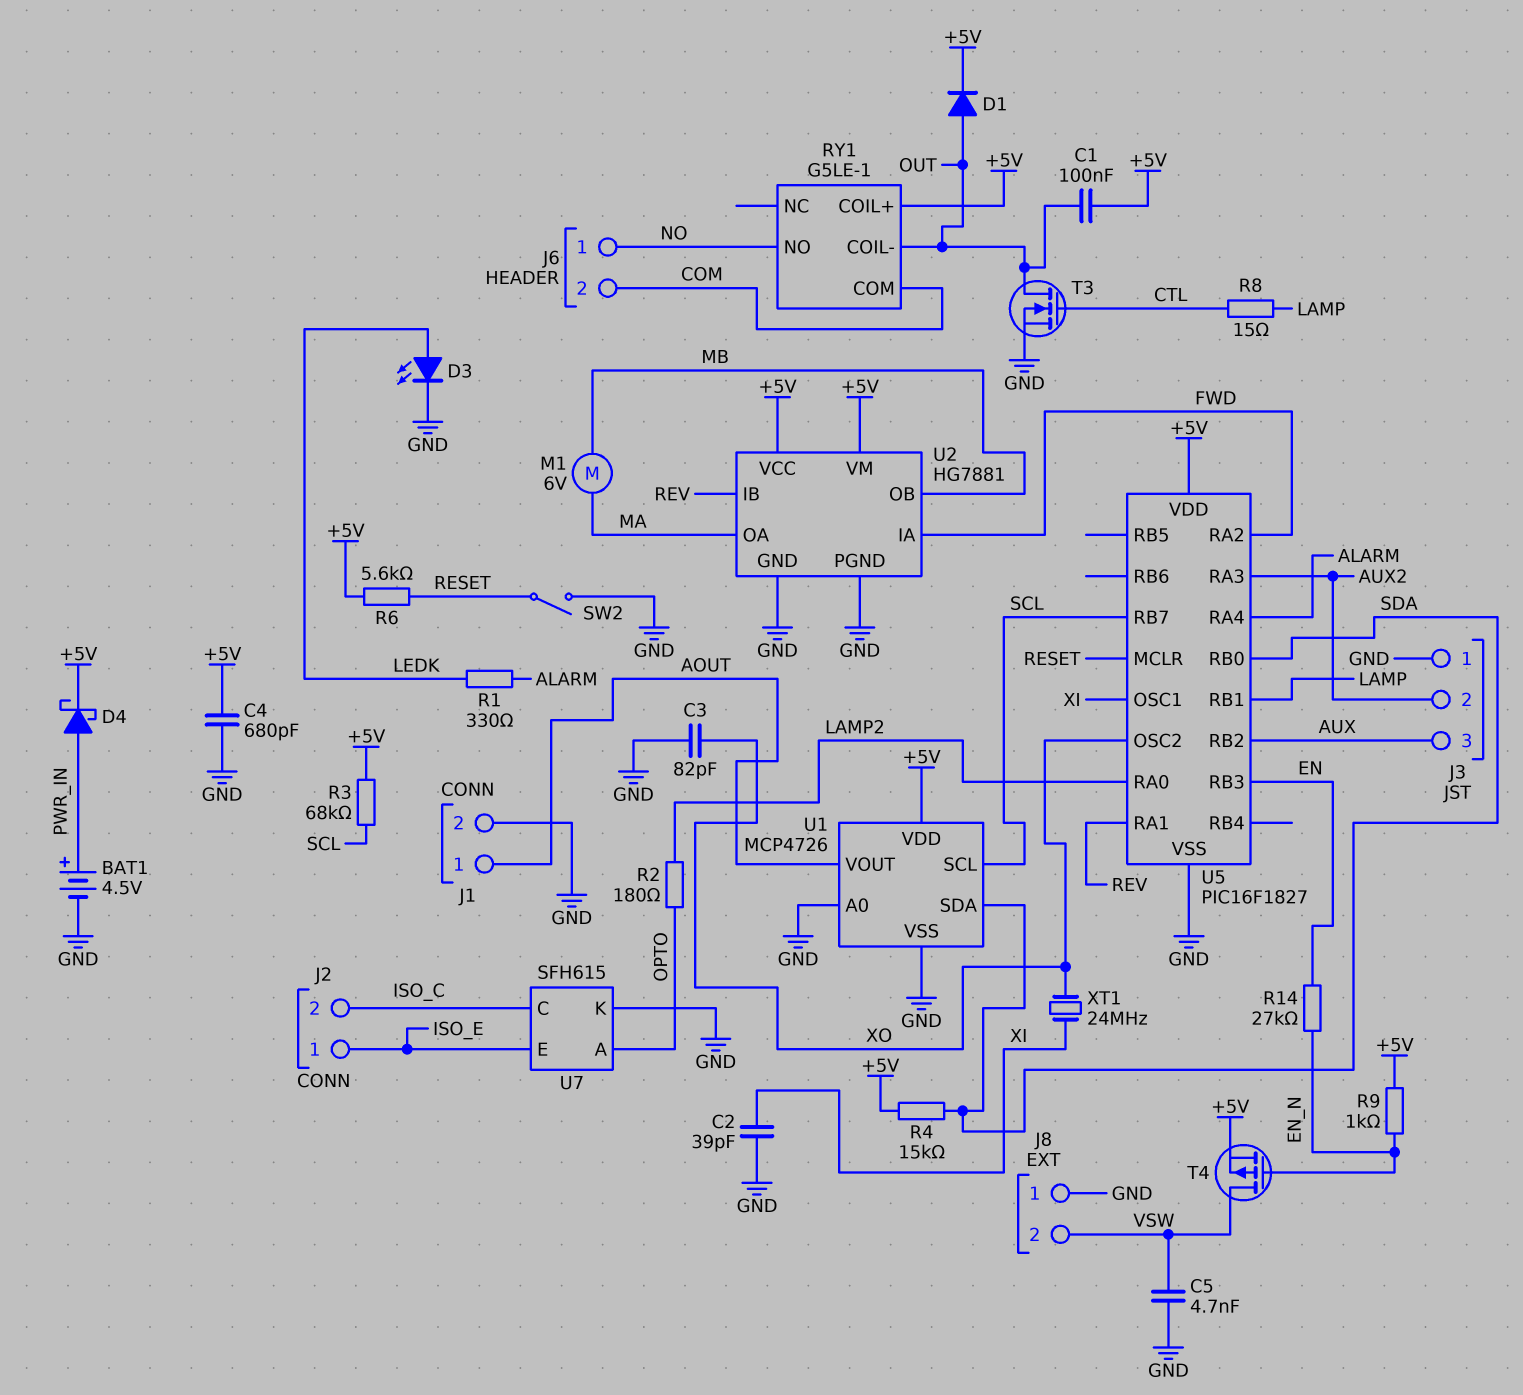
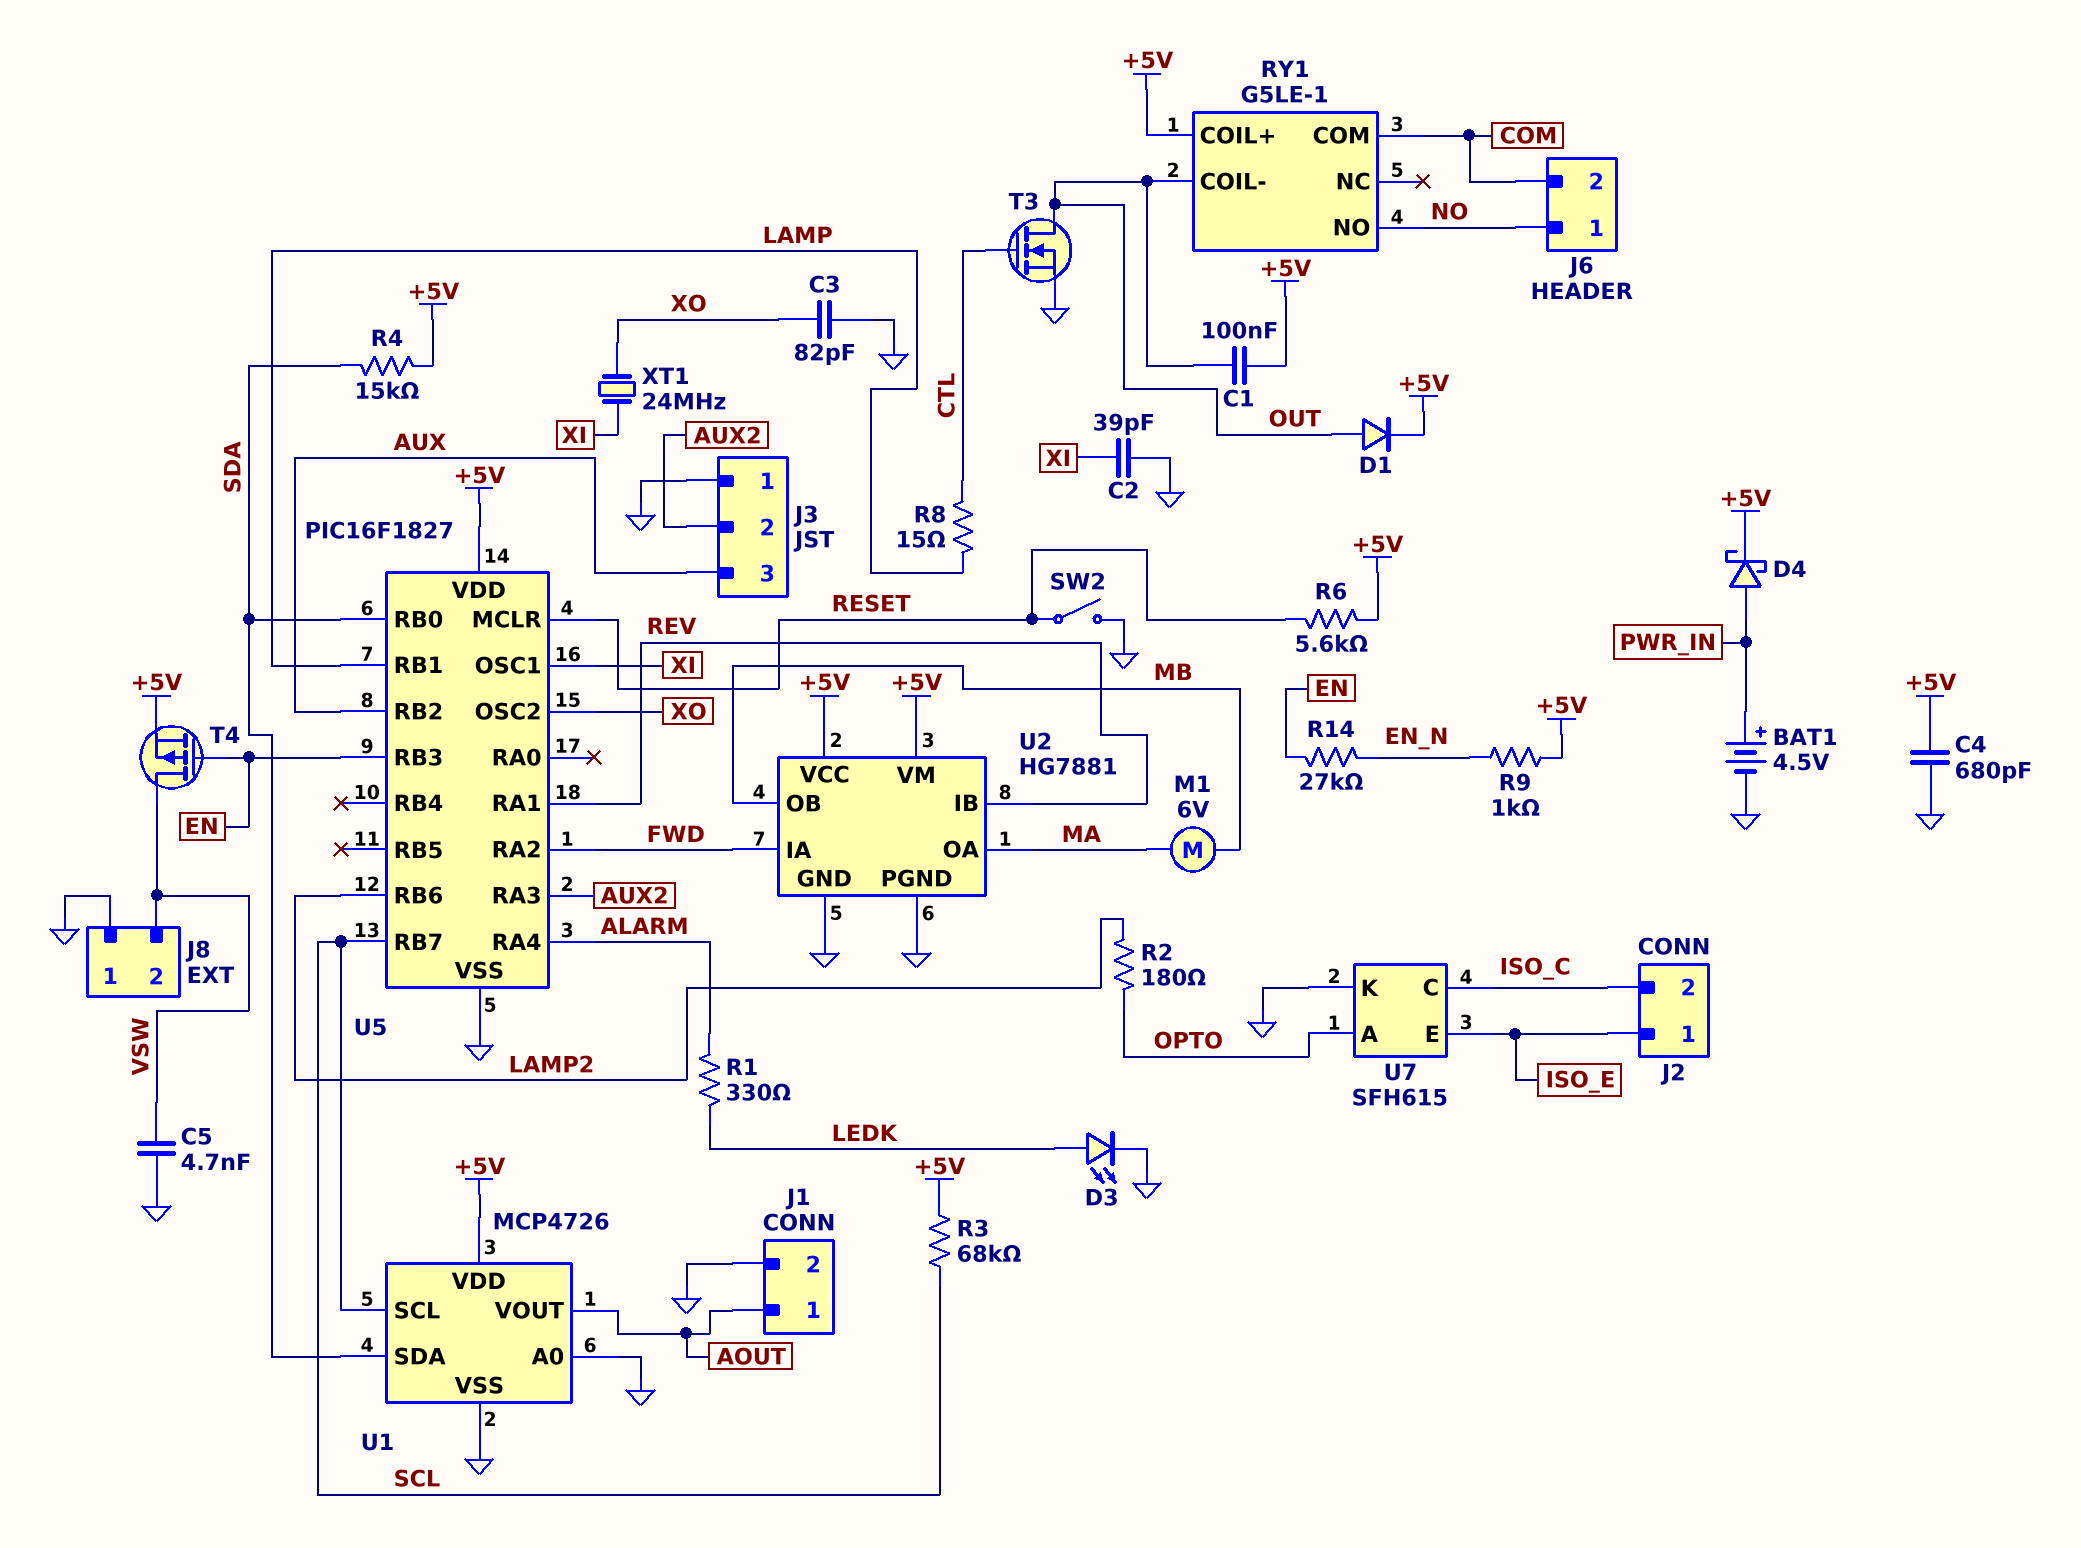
T4: PMOS (G EN_N, D VSW, S +5V) -> PMOS (G EN, D VSW, S +5V)
U5 pin RA0: LAMP2 -> none
U5 pin RB6: none -> LAMP2

